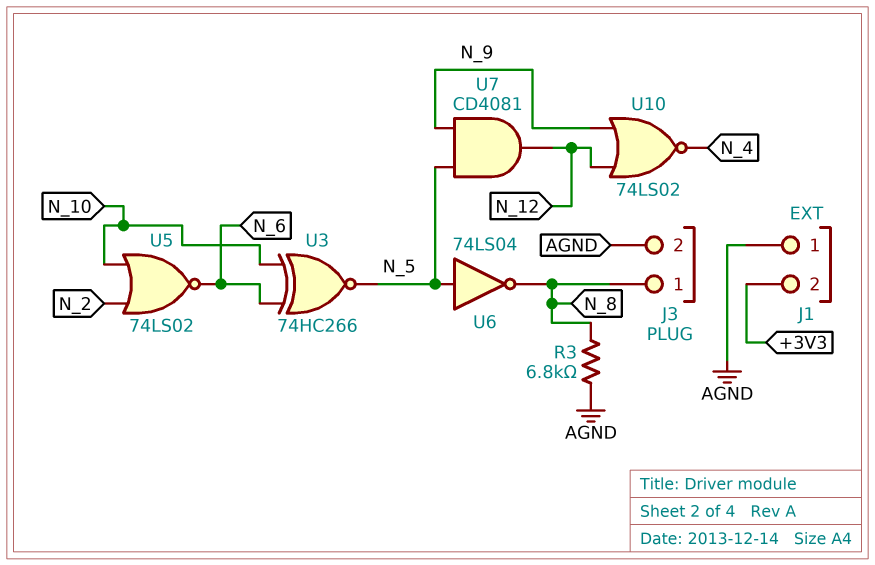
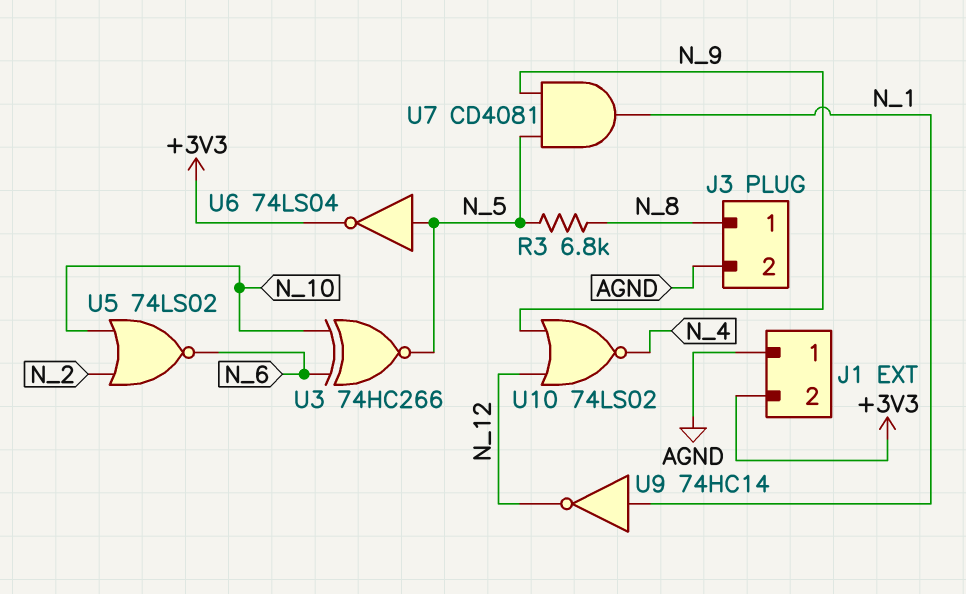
R3: 6.8k (AGND, N_8) -> 6.8k (N_5, N_8)
U6: NOT 74LS04 (in N_5, out N_8) -> NOT 74LS04 (in N_5, out +3V3)
U7: AND CD4081 (in N_5, in N_9, out N_12) -> AND CD4081 (in N_5, in N_9, out N_1)
U9: none -> NOT 74HC14 (in N_1, out N_12)

